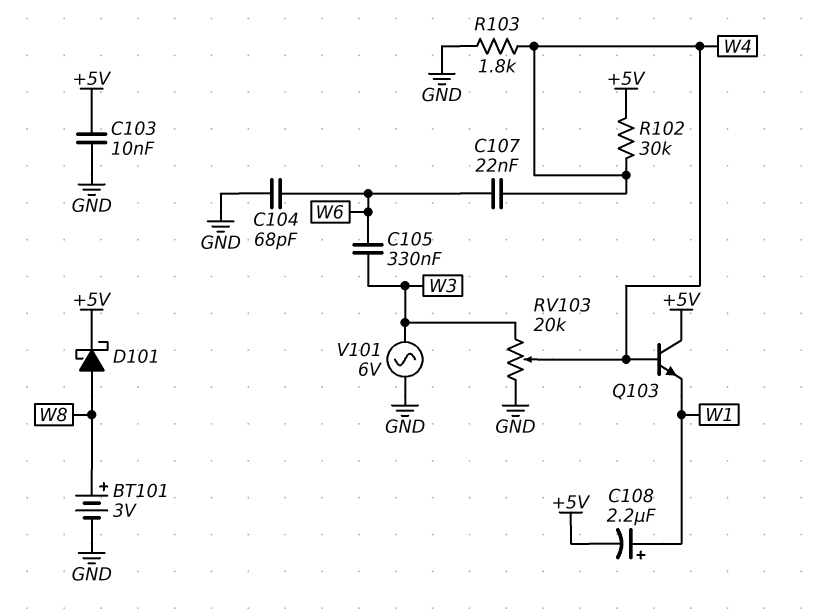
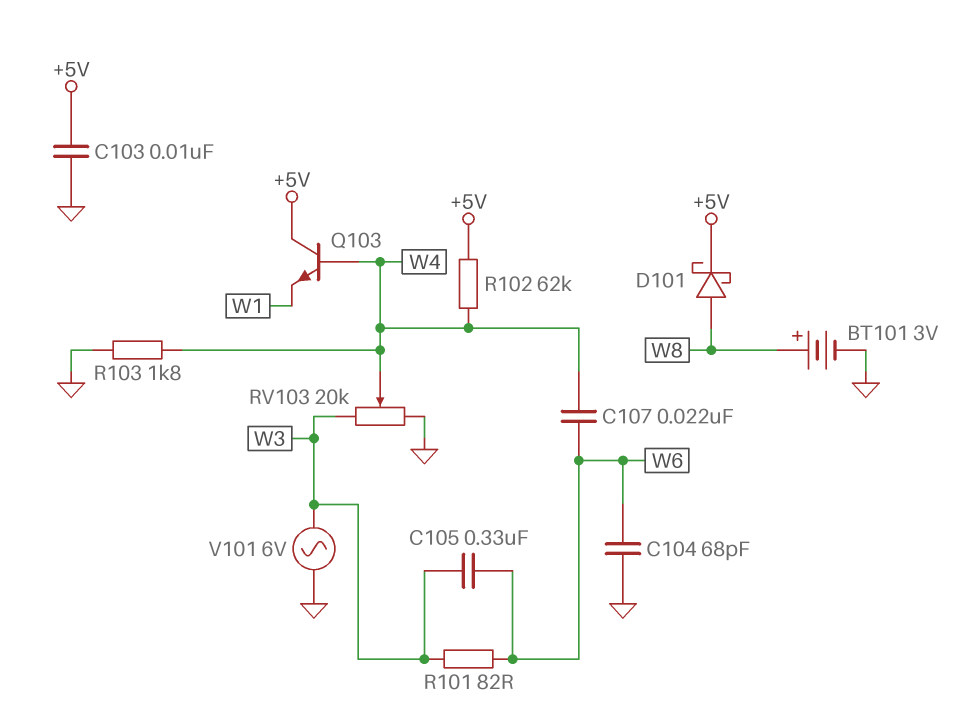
C108: 2.2uF (plus W1, minus +5V) -> none
R101: none -> 82 (W3, W6)
R102: 30k (+5V, W4) -> 62k (+5V, W4)

